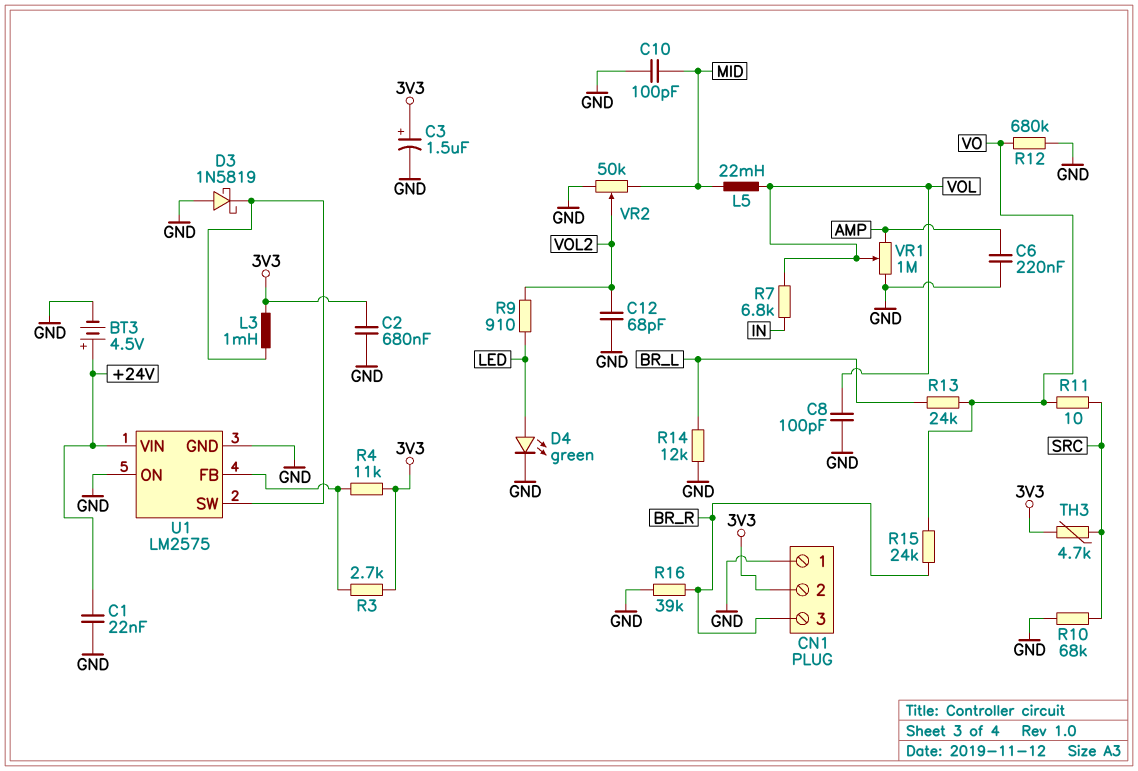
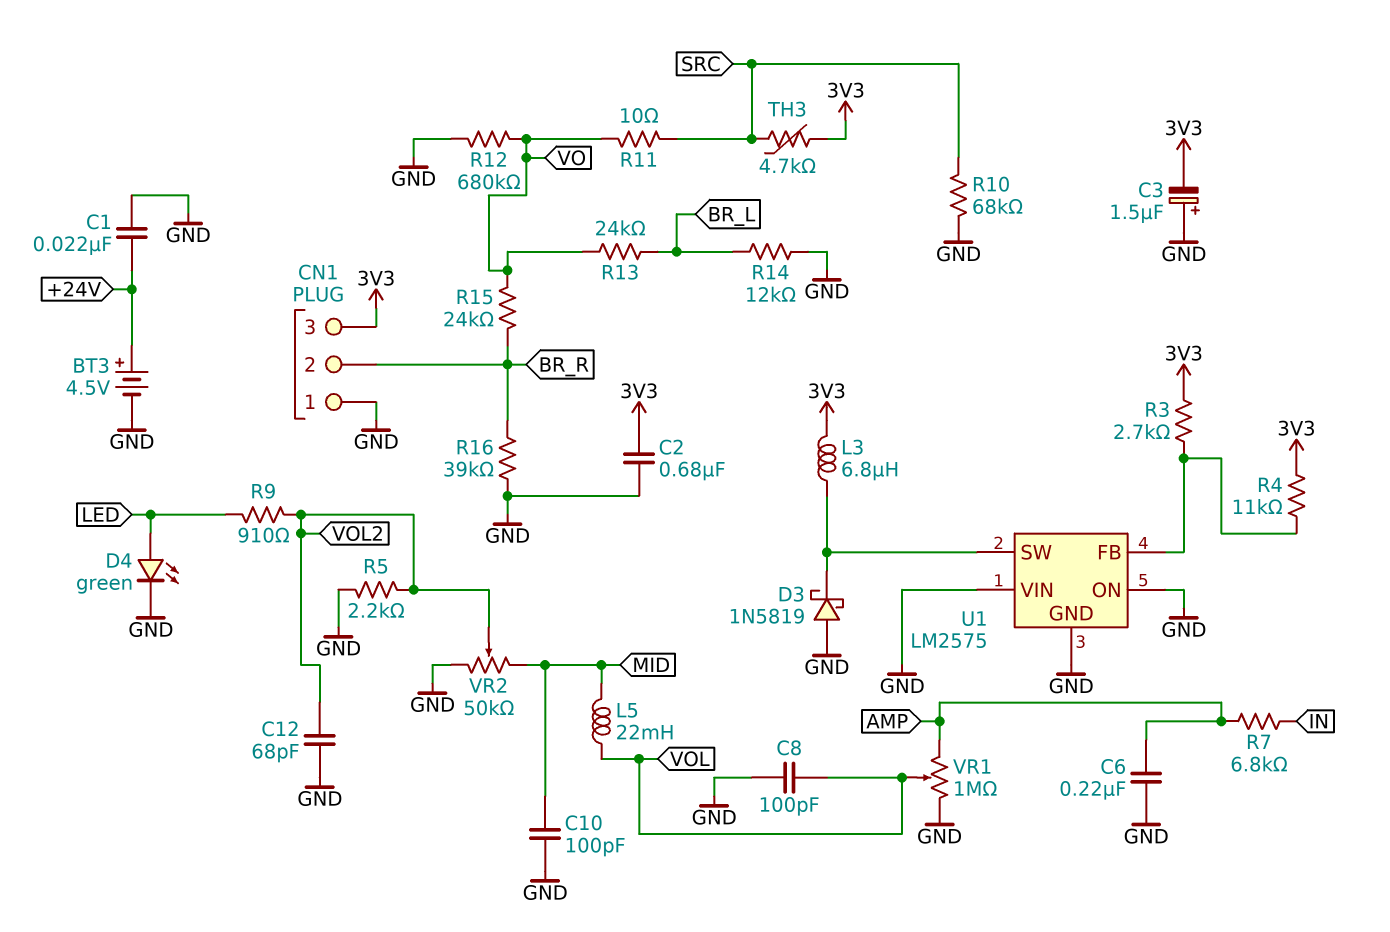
C3: 1.5uF (plus 3V3, minus GND) -> 1.5uF (plus GND, minus 3V3)
CN1 pin 2: 3V3 -> BR_R
CN1 pin 3: BR_R -> 3V3
L3: 1mH (3V3, U1/SW) -> 6.8uH (3V3, U1/SW)
R5: none -> 2.2k (GND, VOL2)
R7: 6.8k (IN, VOL) -> 6.8k (AMP, IN)
U1 pin VIN: +24V -> GND

